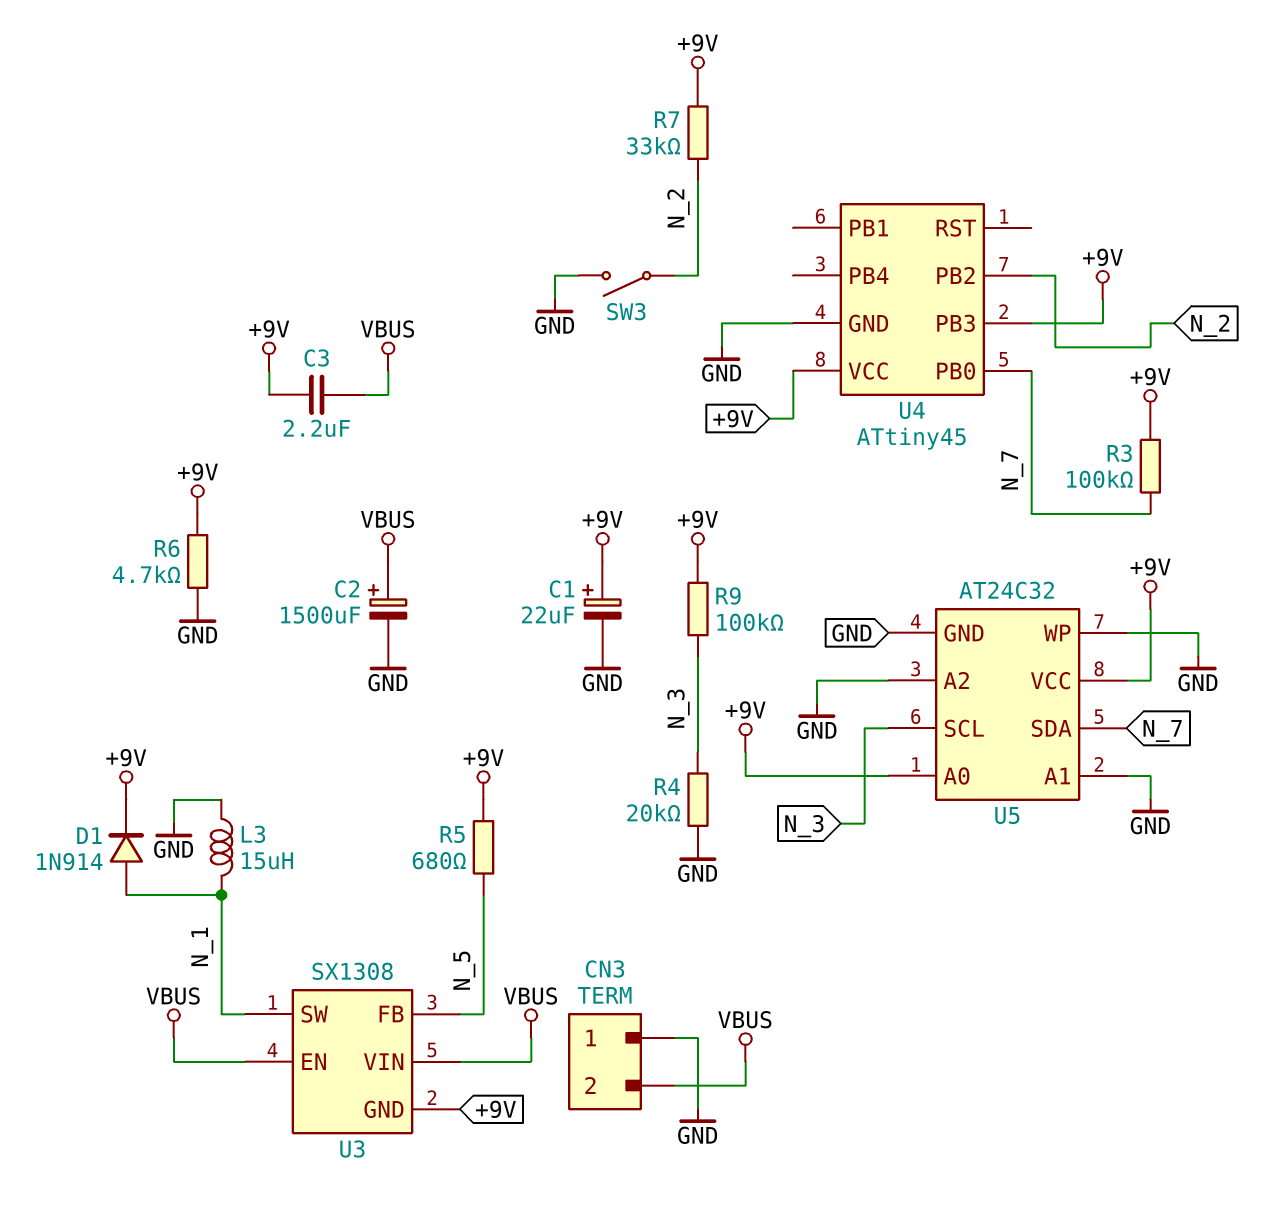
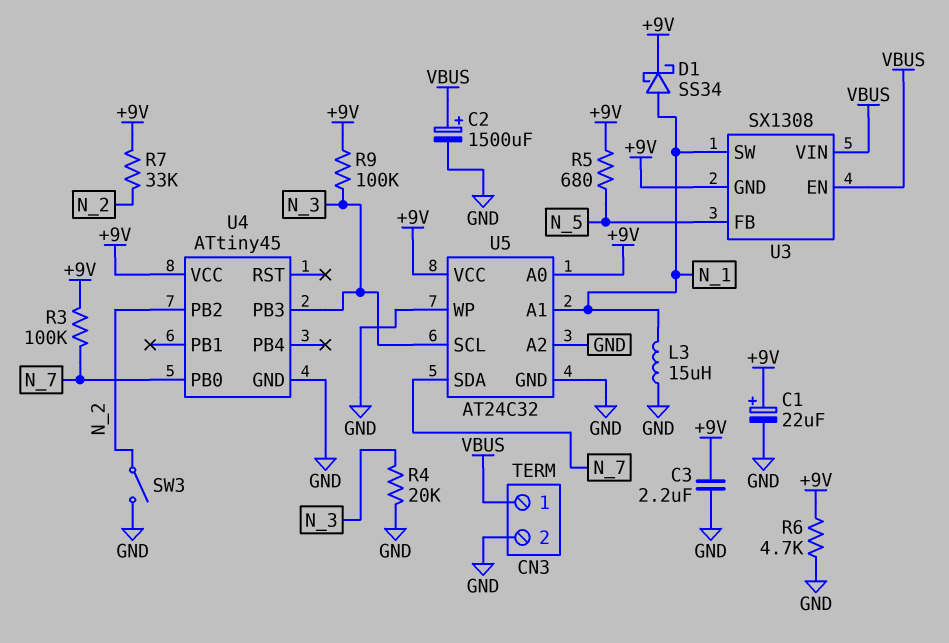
C3: 2.2uF (+9V, VBUS) -> 2.2uF (+9V, GND)
CN3 pin 1: GND -> VBUS
CN3 pin 2: VBUS -> GND
D1: diode 1N914 (A N_1, K +9V) -> schottky SS34 (A N_1, K +9V)
U4 pin PB3: +9V -> N_3
U5 pin A1: GND -> N_1

